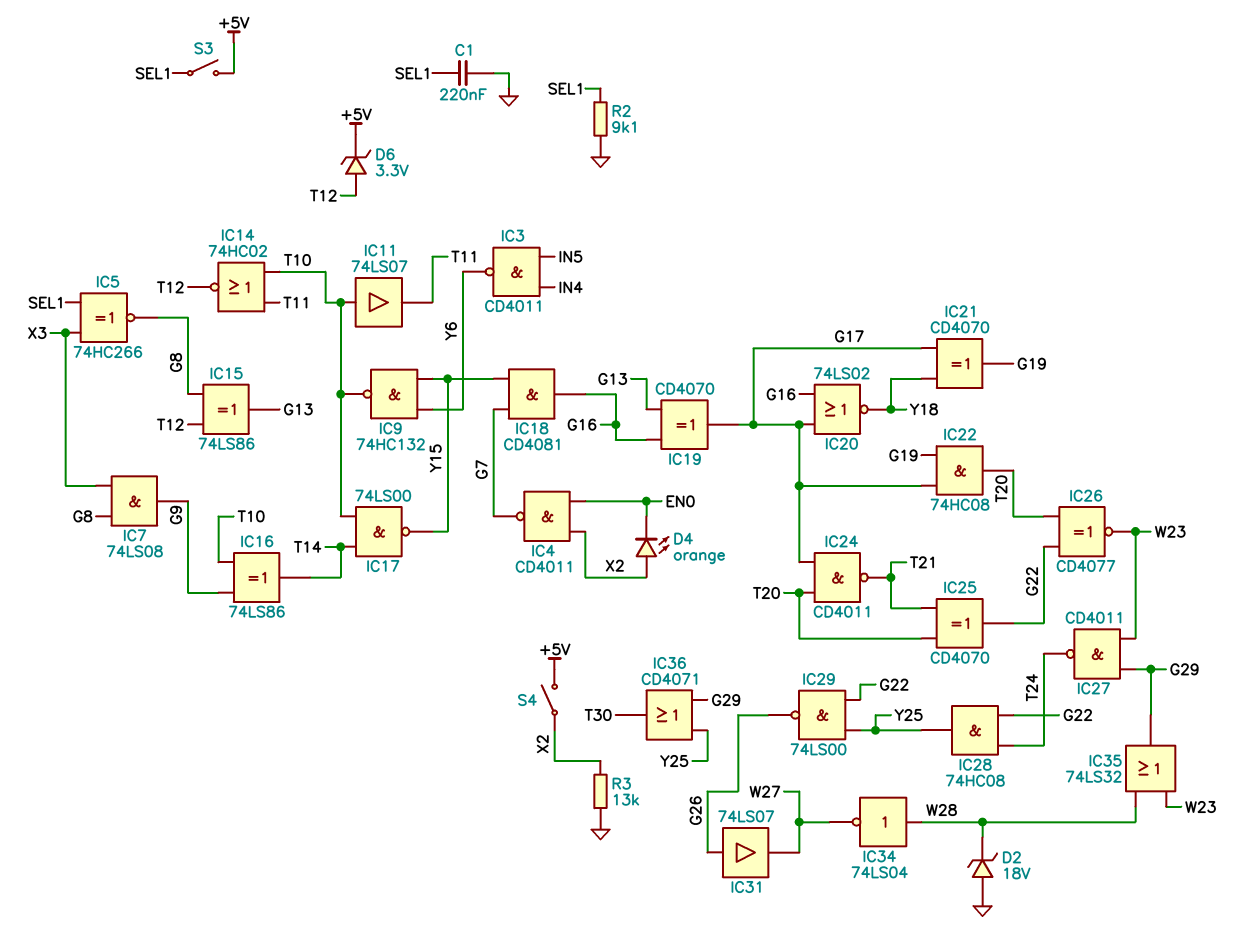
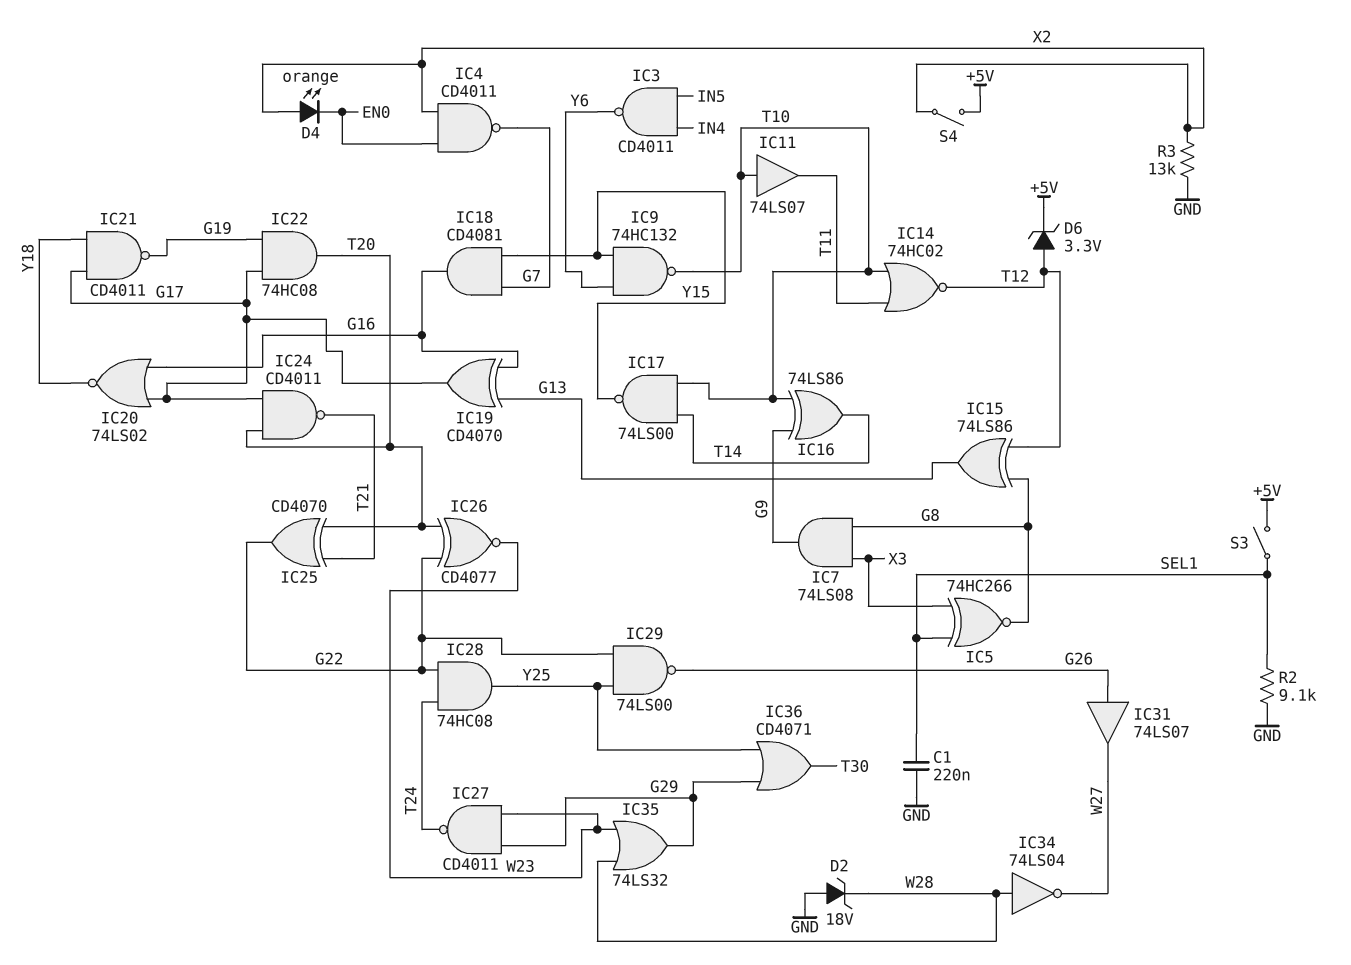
IC21: XOR CD4070 (in G17, in Y18, out G19) -> NAND CD4011 (in G17, in Y18, out G19)

